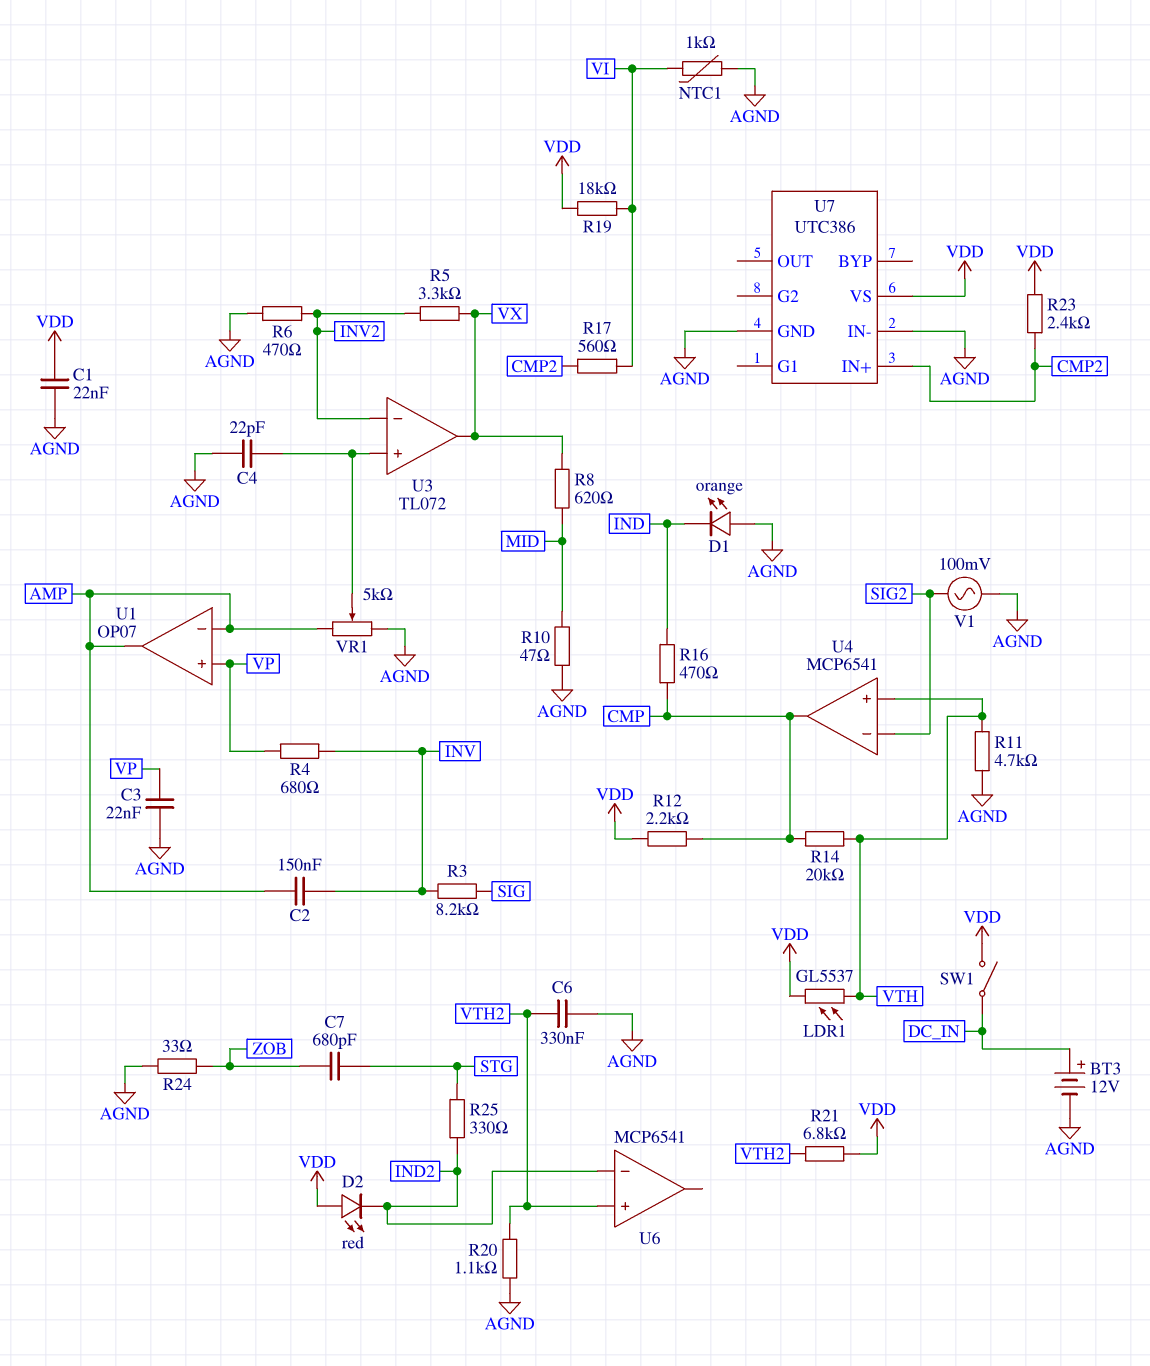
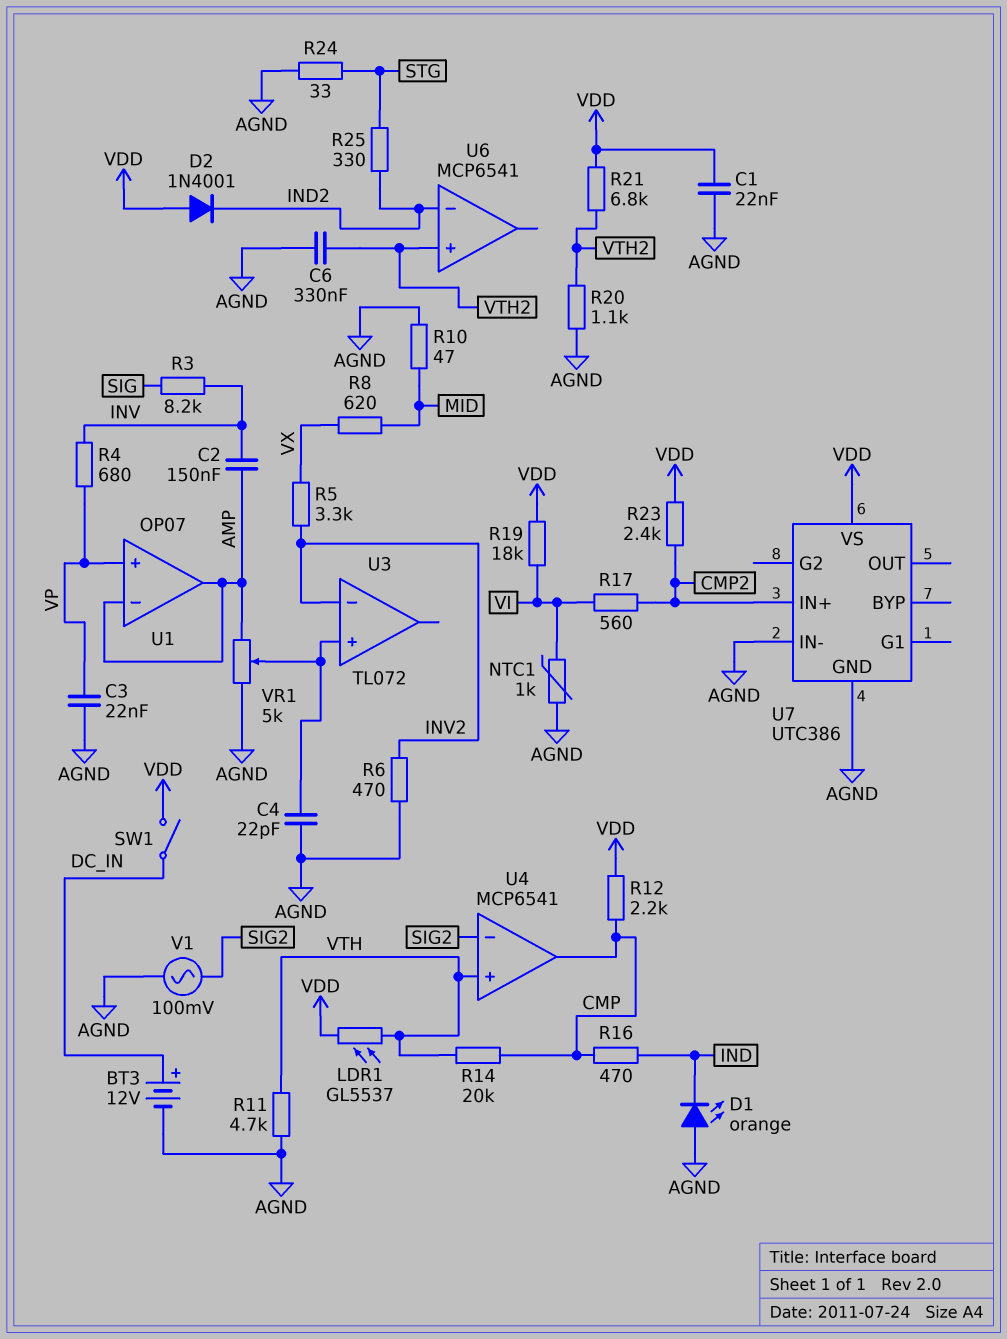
C7: 680pF (STG, ZOB) -> none
D2: LED red (A VDD, K IND2) -> diode 1N4001 (A VDD, K IND2)
R24: 33 (AGND, ZOB) -> 33 (AGND, STG)
U3 pin out: VX -> none

